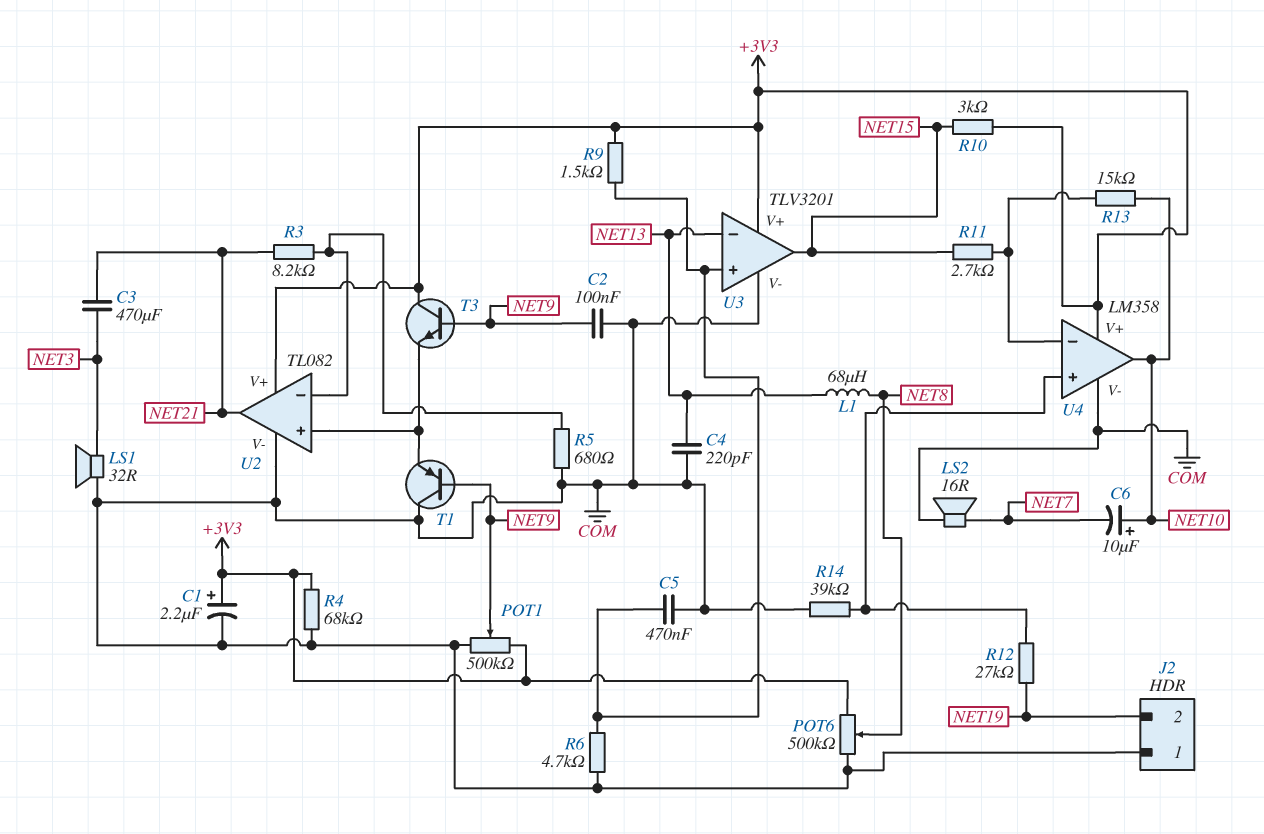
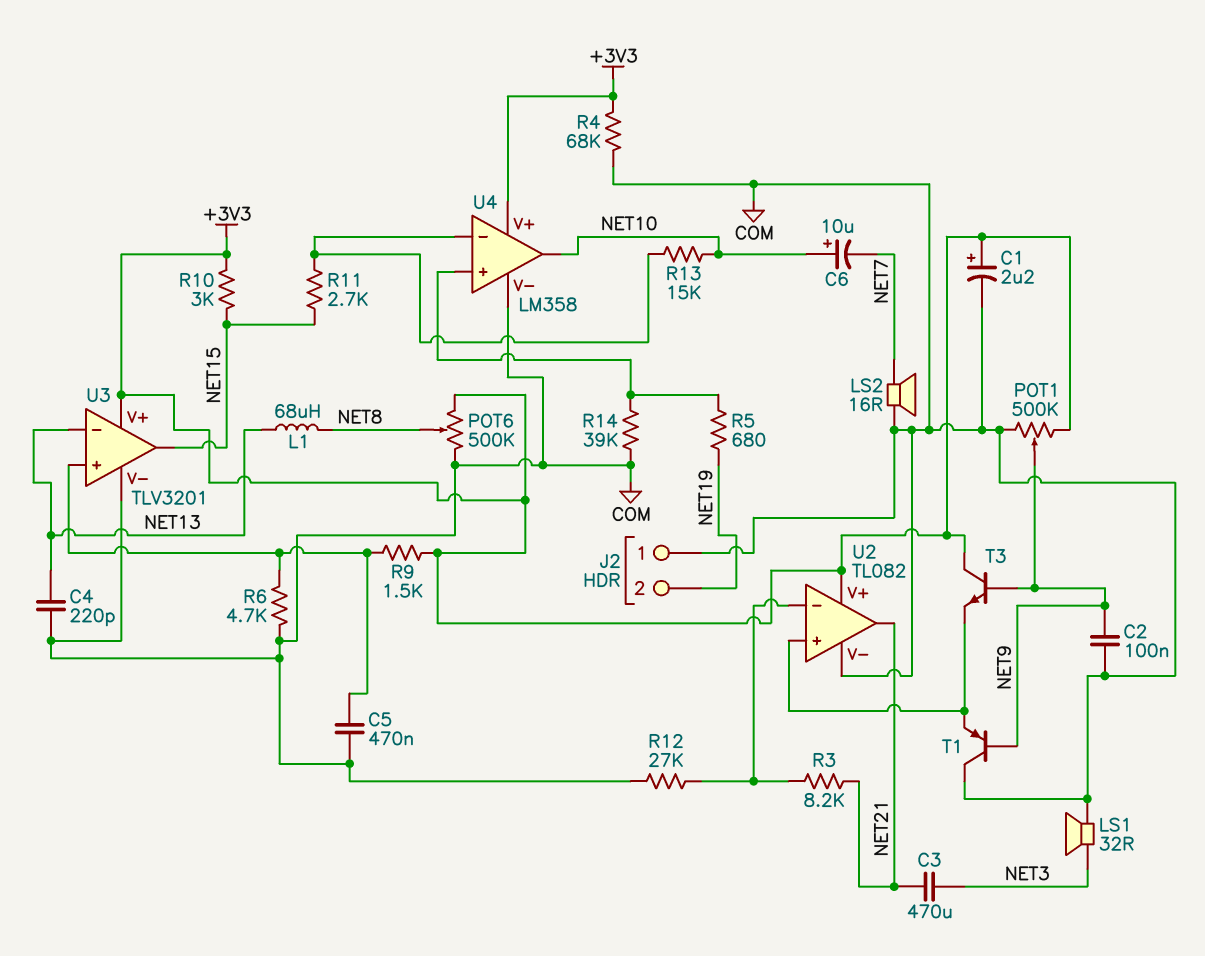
R5: 680 (COM, U2/in-) -> 680 (NET19, U4/in+)
R12: 27k (NET19, U4/in+) -> 27k (COM, U2/in-)

